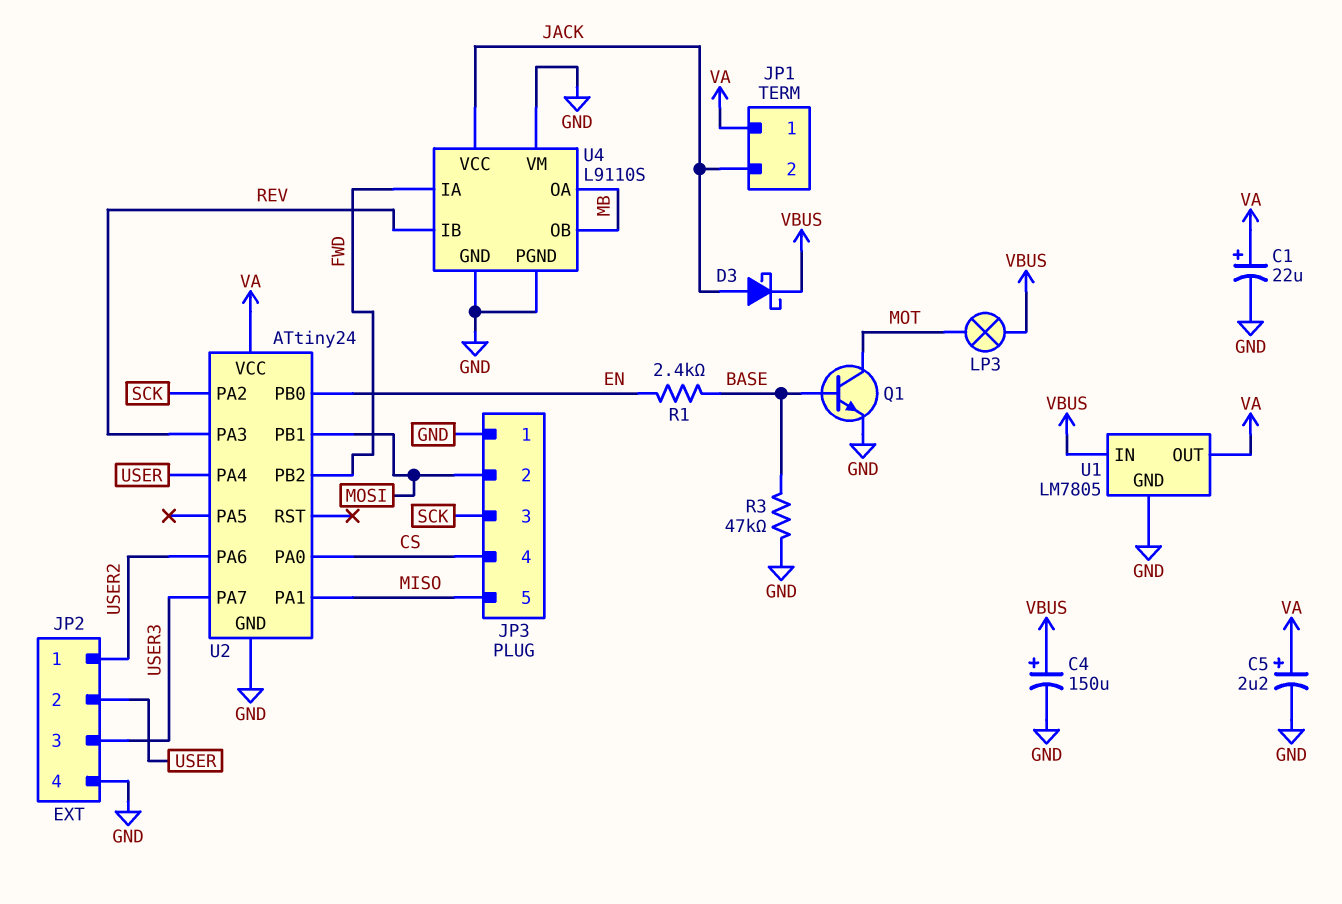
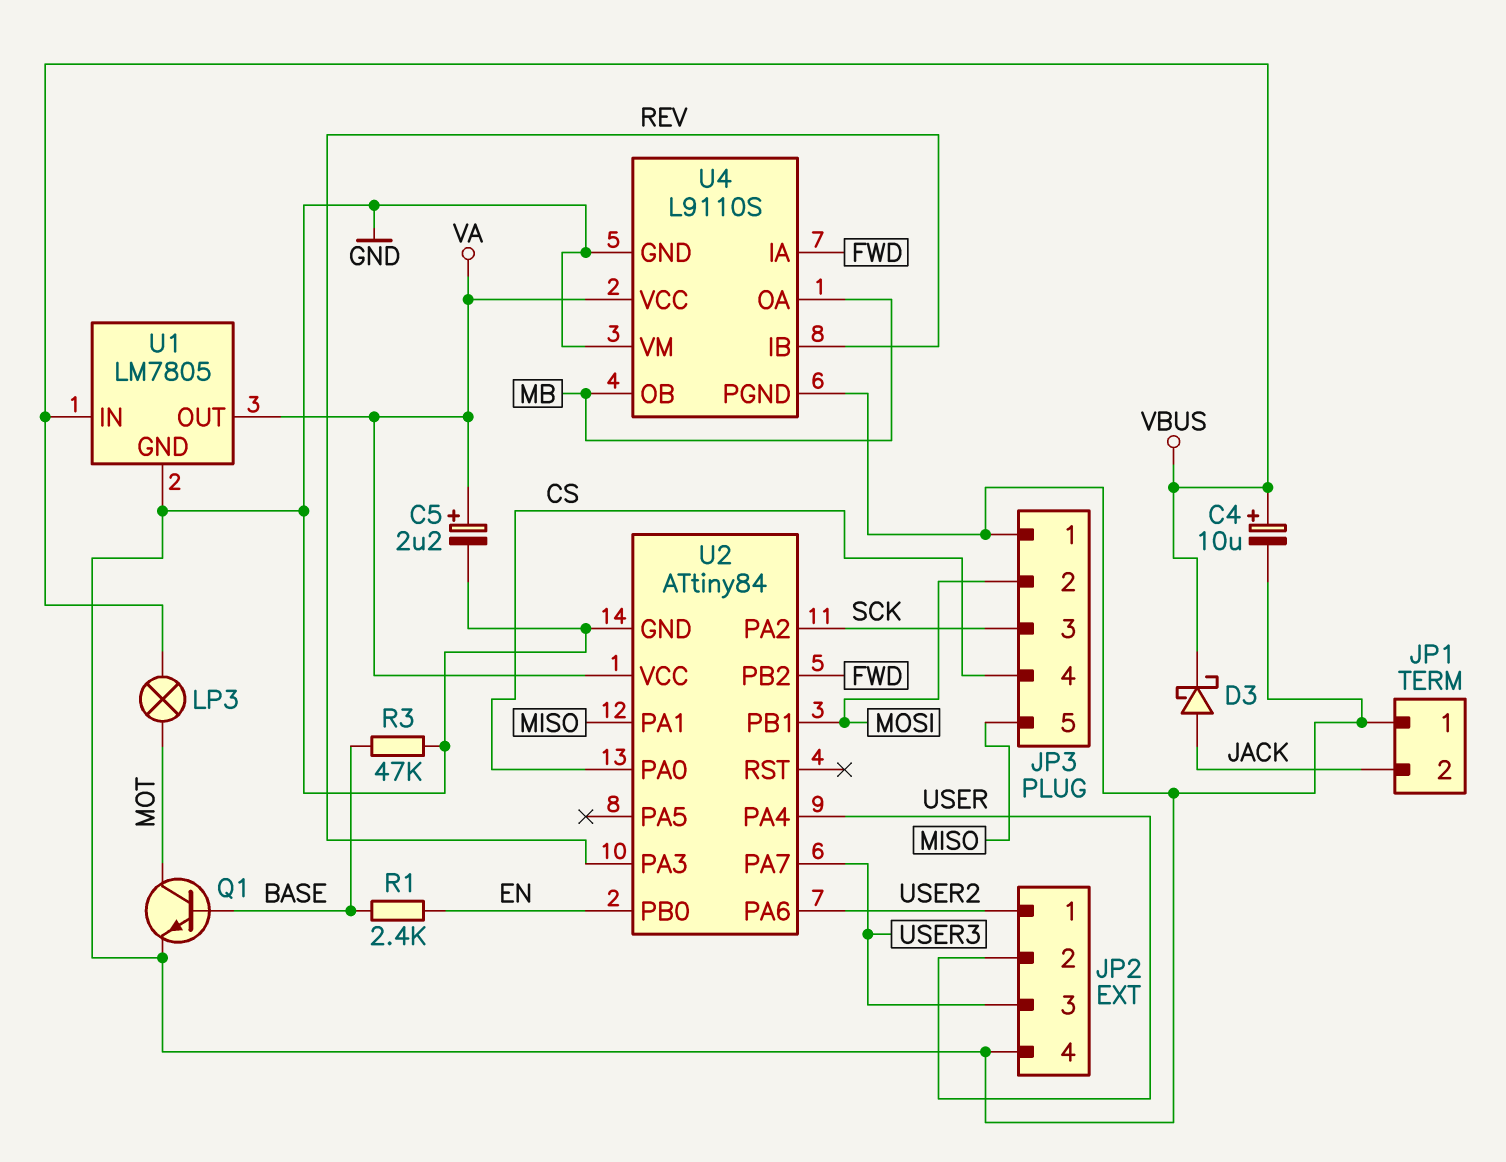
C1: 22uF (plus VA, minus GND) -> none
C4: 150uF (plus VBUS, minus GND) -> 10uF (plus VBUS, minus GND)
JP1 pin 1: VA -> GND
U2: ATtiny24 -> ATtiny84
U4 pin VCC: JACK -> VA

